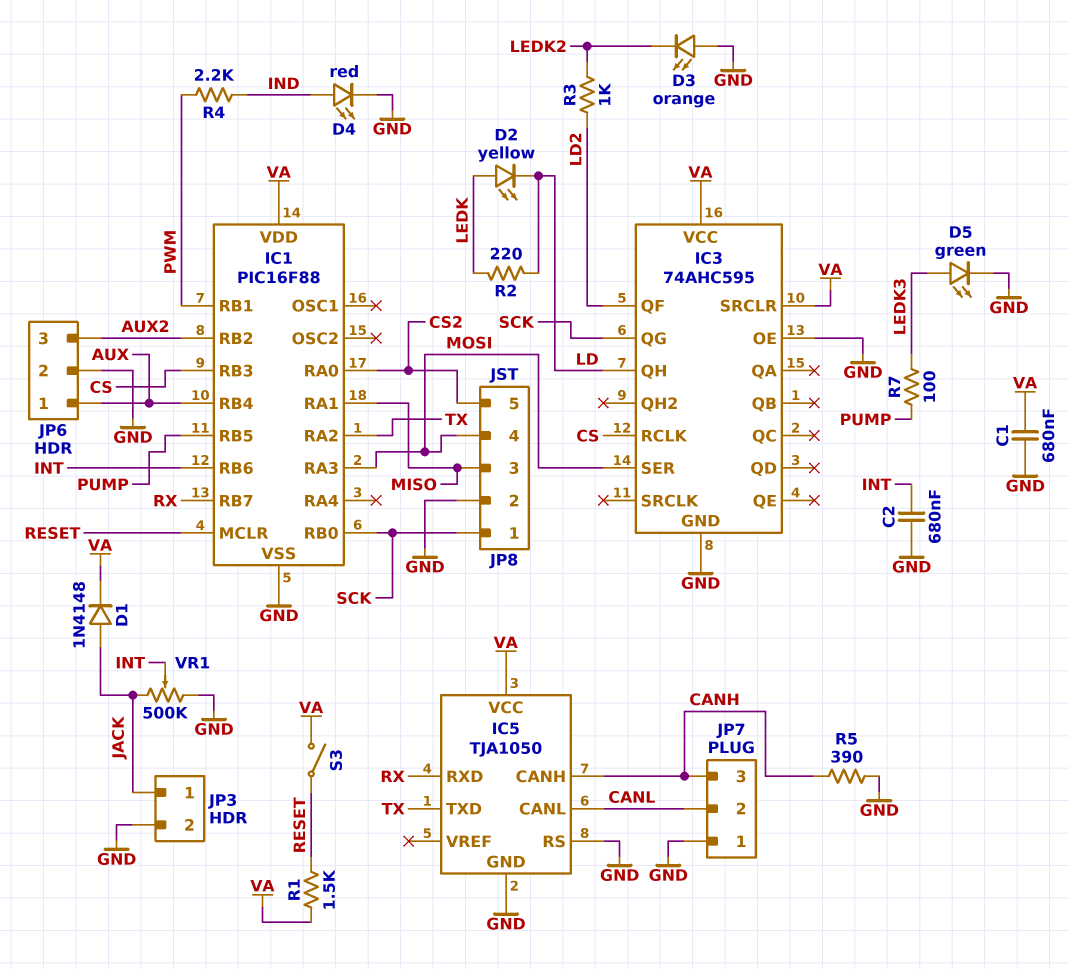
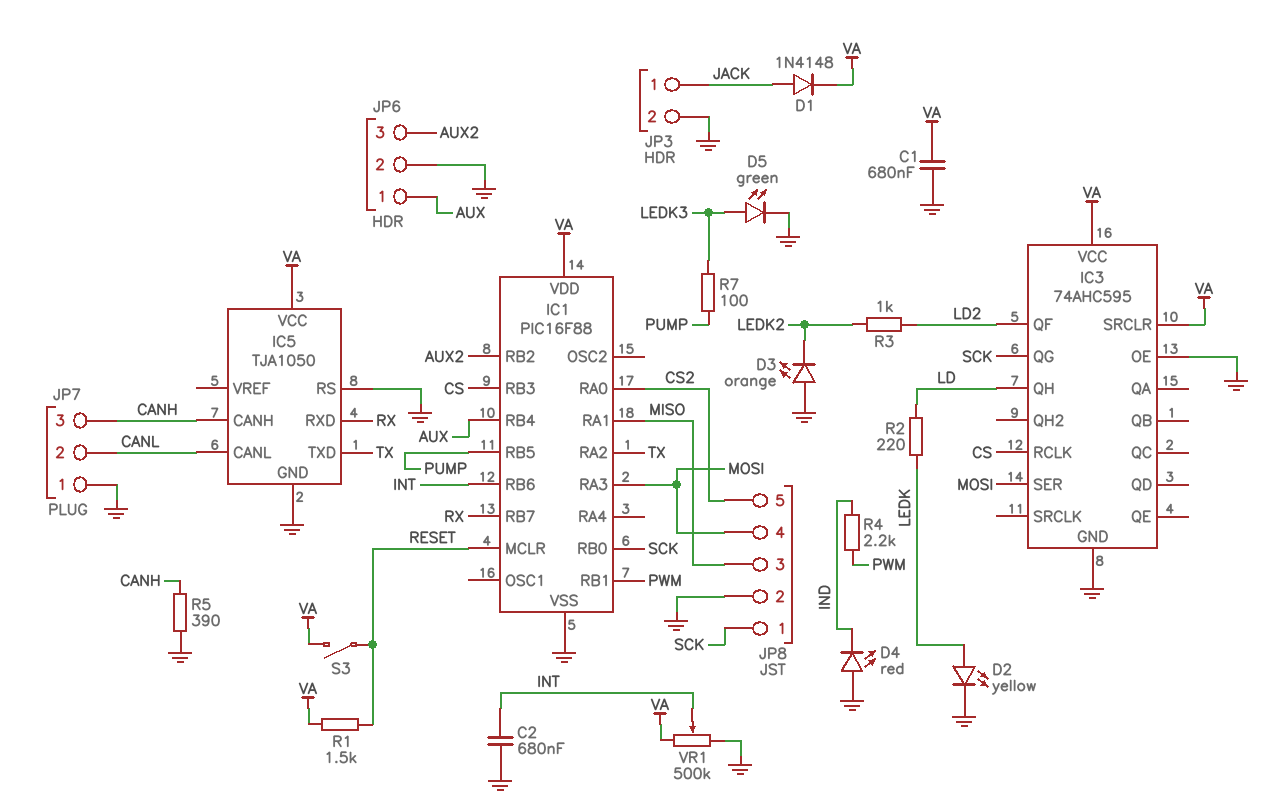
D2: LED yellow (A LEDK, K LD) -> LED yellow (A LEDK, K GND)
D4: LED red (A IND, K GND) -> LED red (A GND, K IND)
VR1: 500k (GND, JACK, wiper INT) -> 500k (GND, VA, wiper INT)

